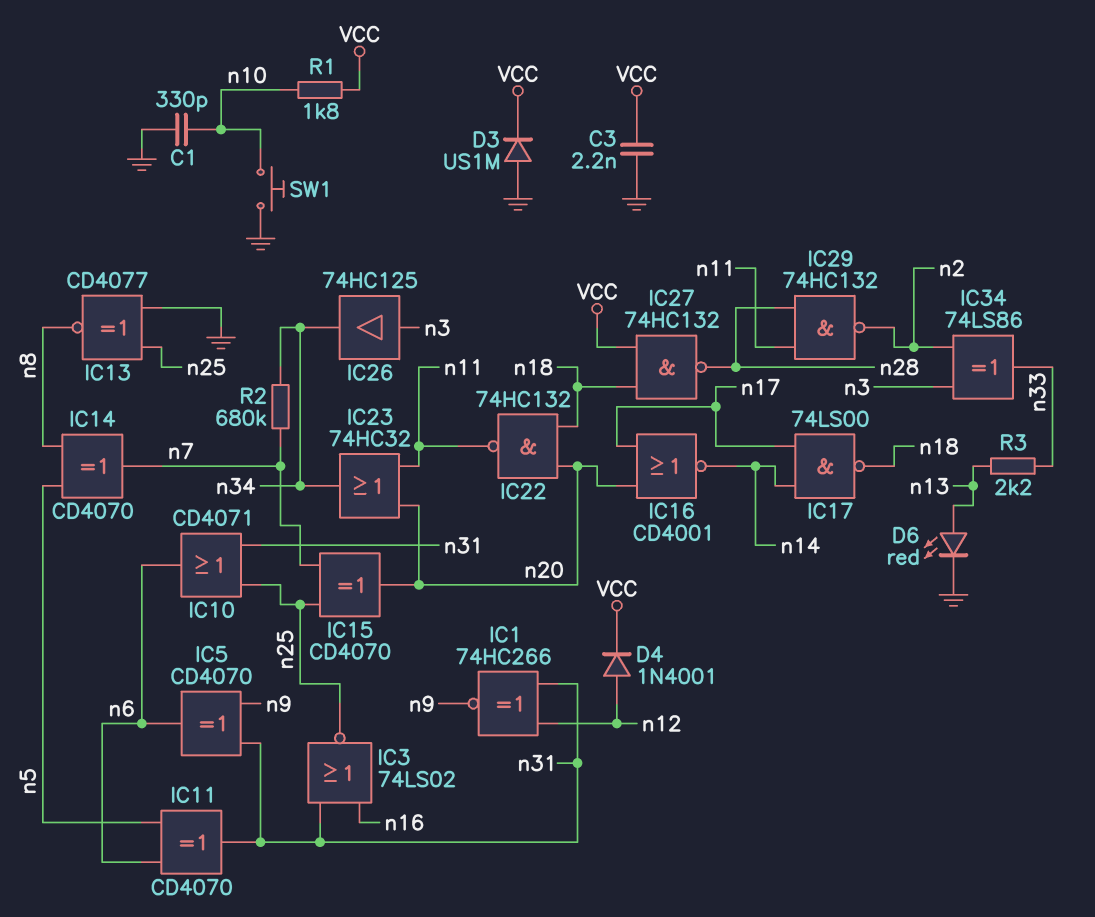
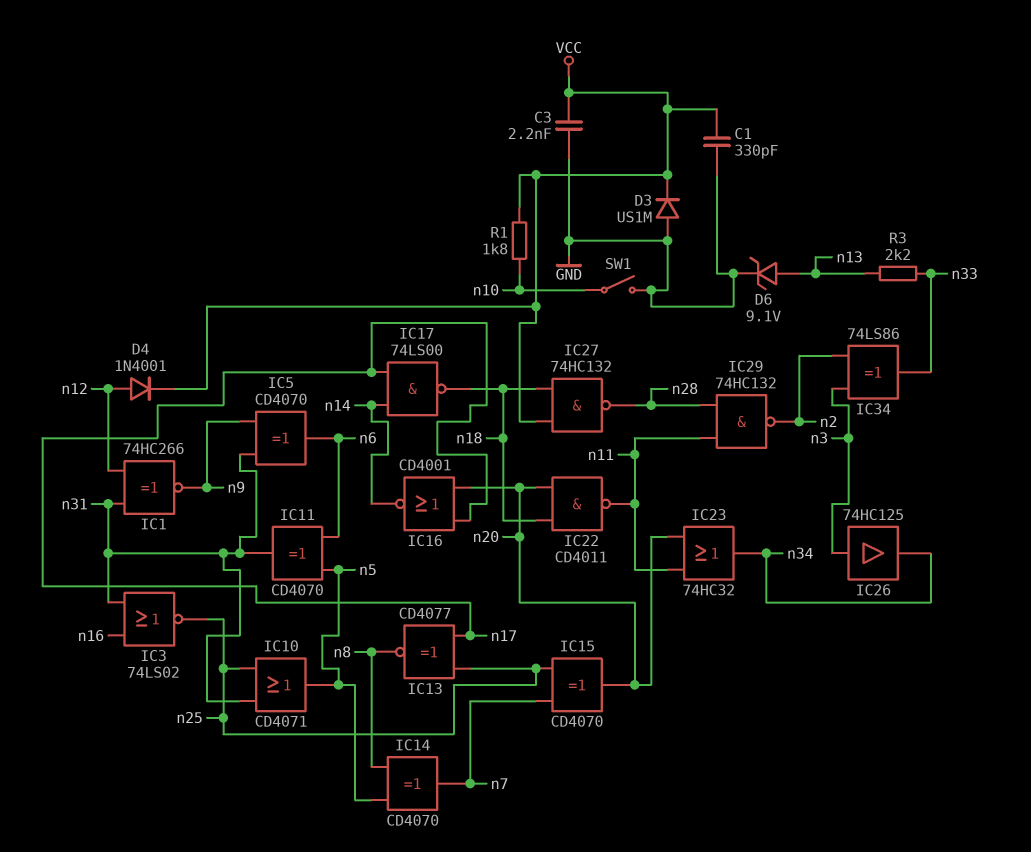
C1: 330pF (GND, n10) -> 330pF (GND, VCC)
D6: LED red (A n13, K GND) -> zener 9.1V (A n13, K GND)
IC10: OR CD4071 (in n25, in n31, out n6) -> OR CD4071 (in n25, in n31, out n5)
IC13: XNOR CD4077 (in GND, in n25, out n8) -> XNOR CD4077 (in n17, in n25, out n8)
IC22: NAND 74HC132 (in n18, in n20, out n11) -> NAND CD4011 (in n18, in n20, out n11)
R2: 680k (n7, n34) -> none
SW1: button (GND, n10) -> switch (GND, n10)

